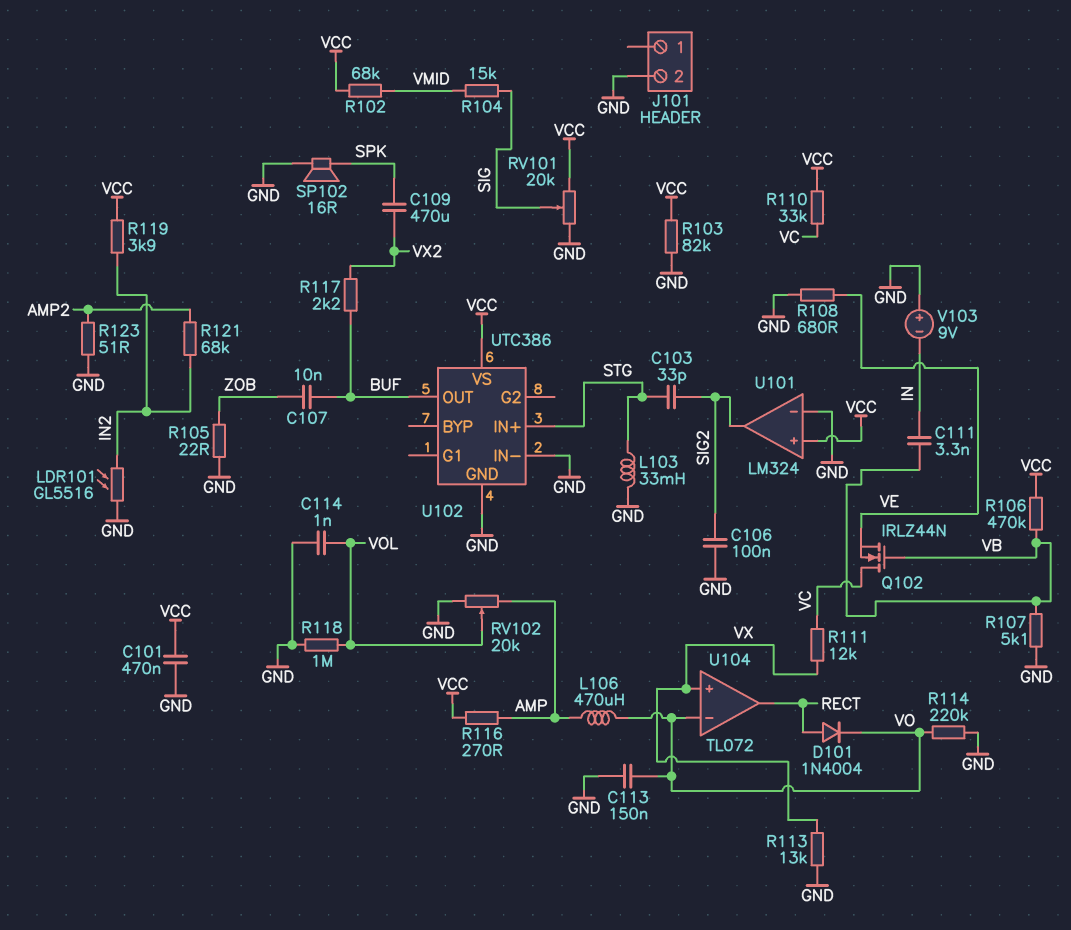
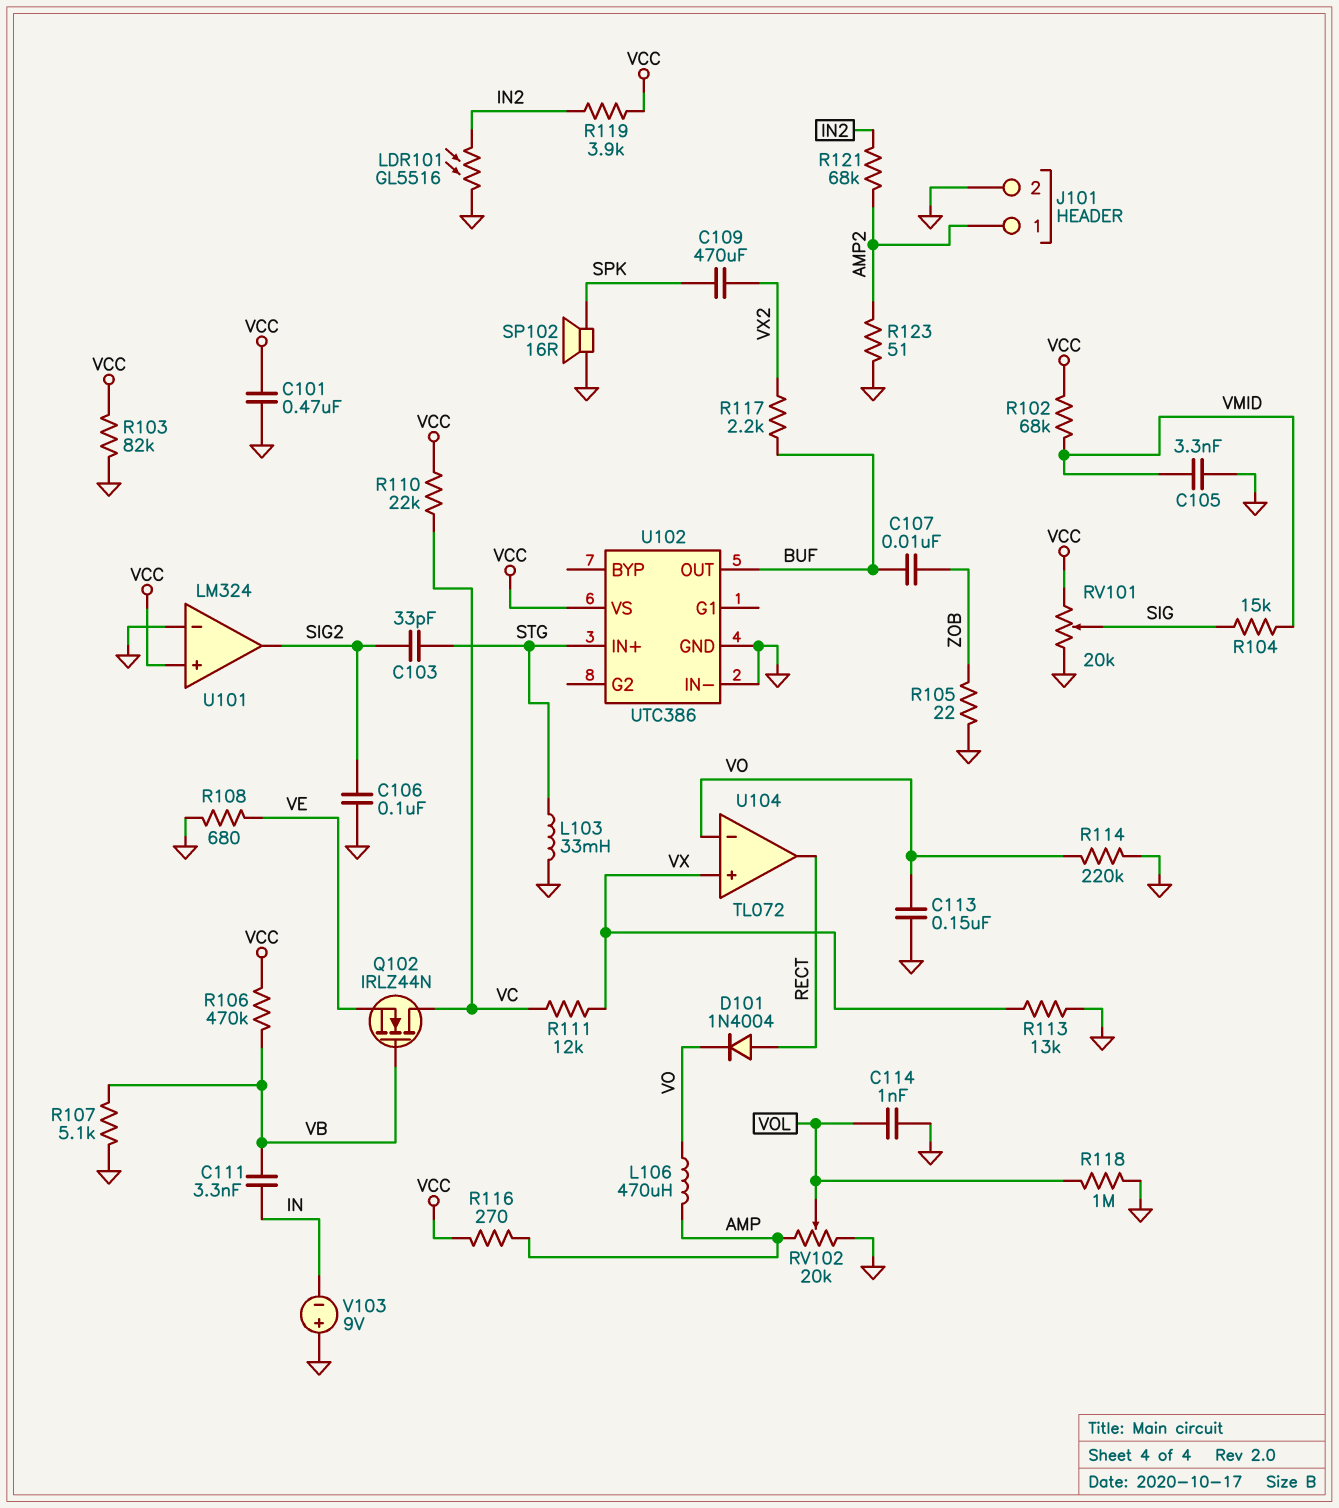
C105: none -> 3.3nF (GND, VMID)
J101 pin 1: none -> AMP2
R110: 33k (VC, VCC) -> 22k (VC, VCC)

